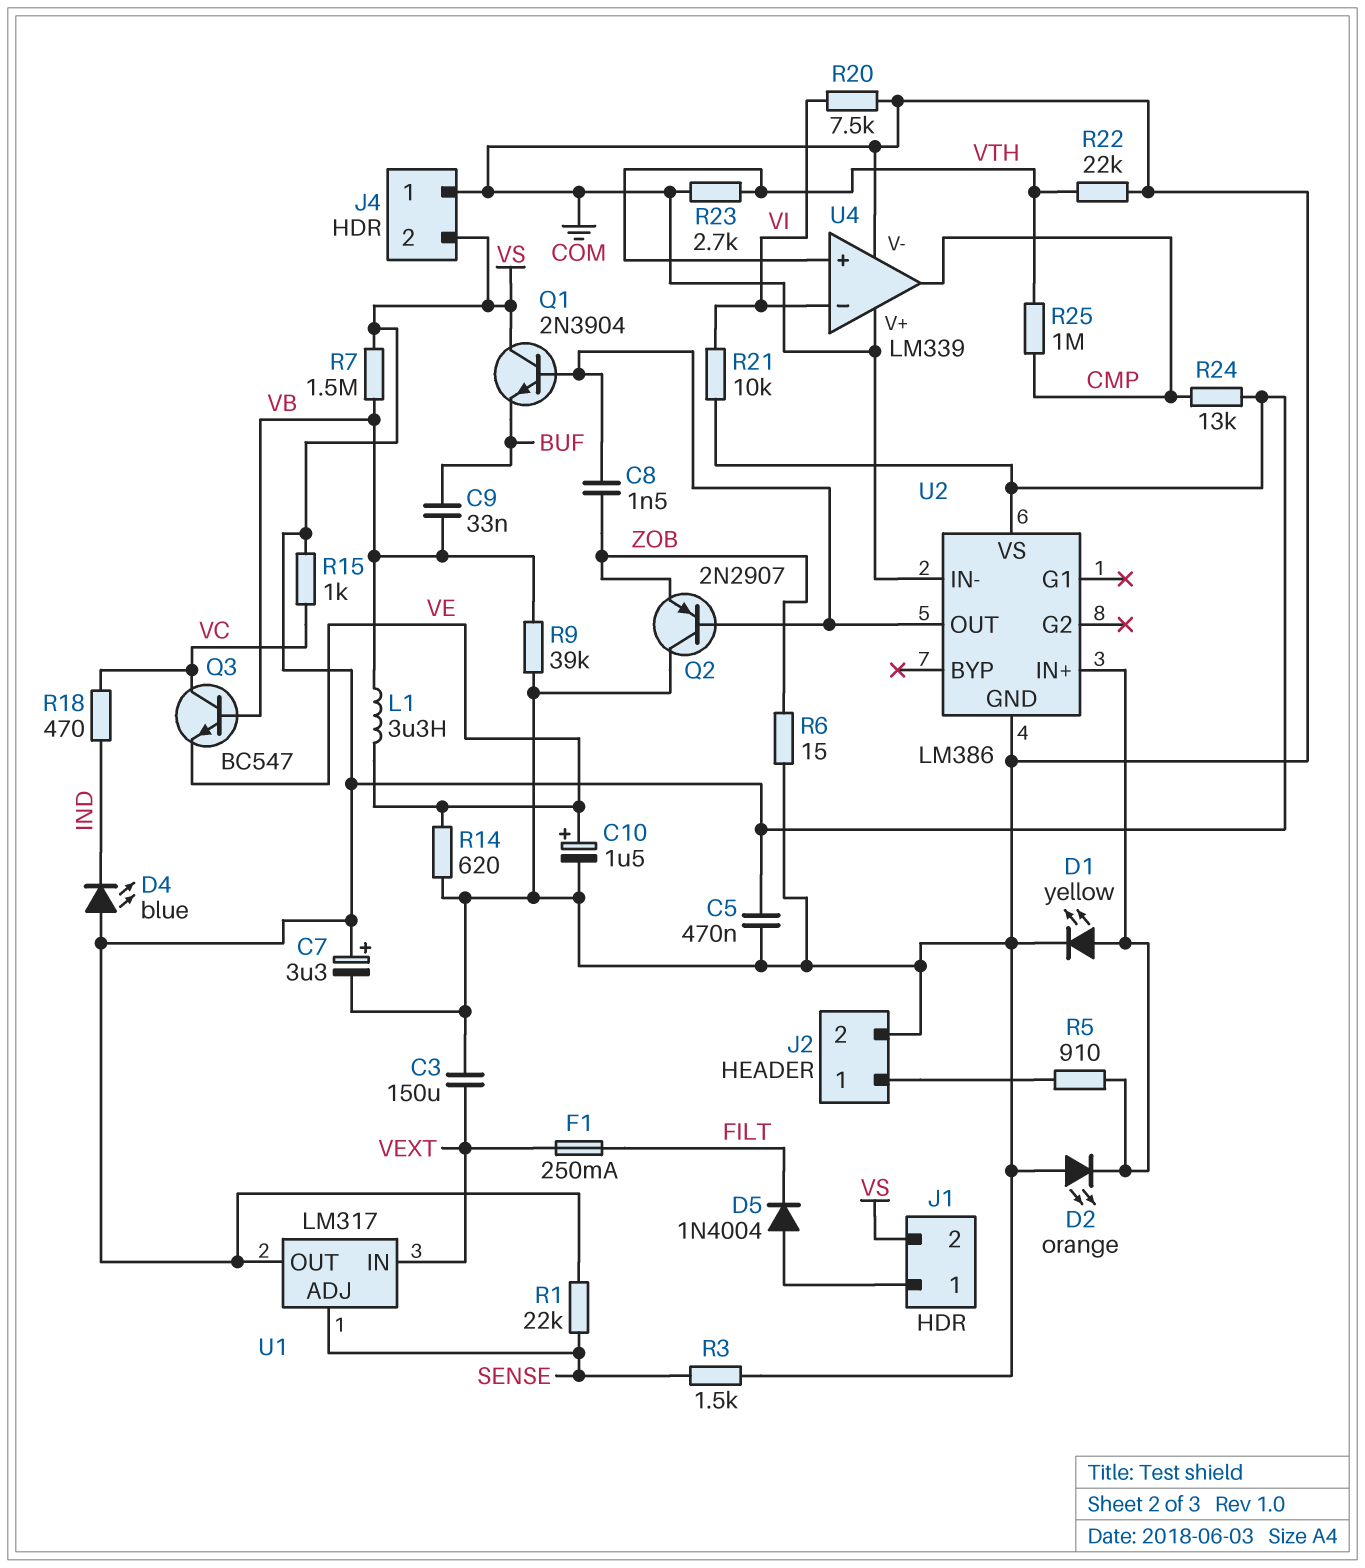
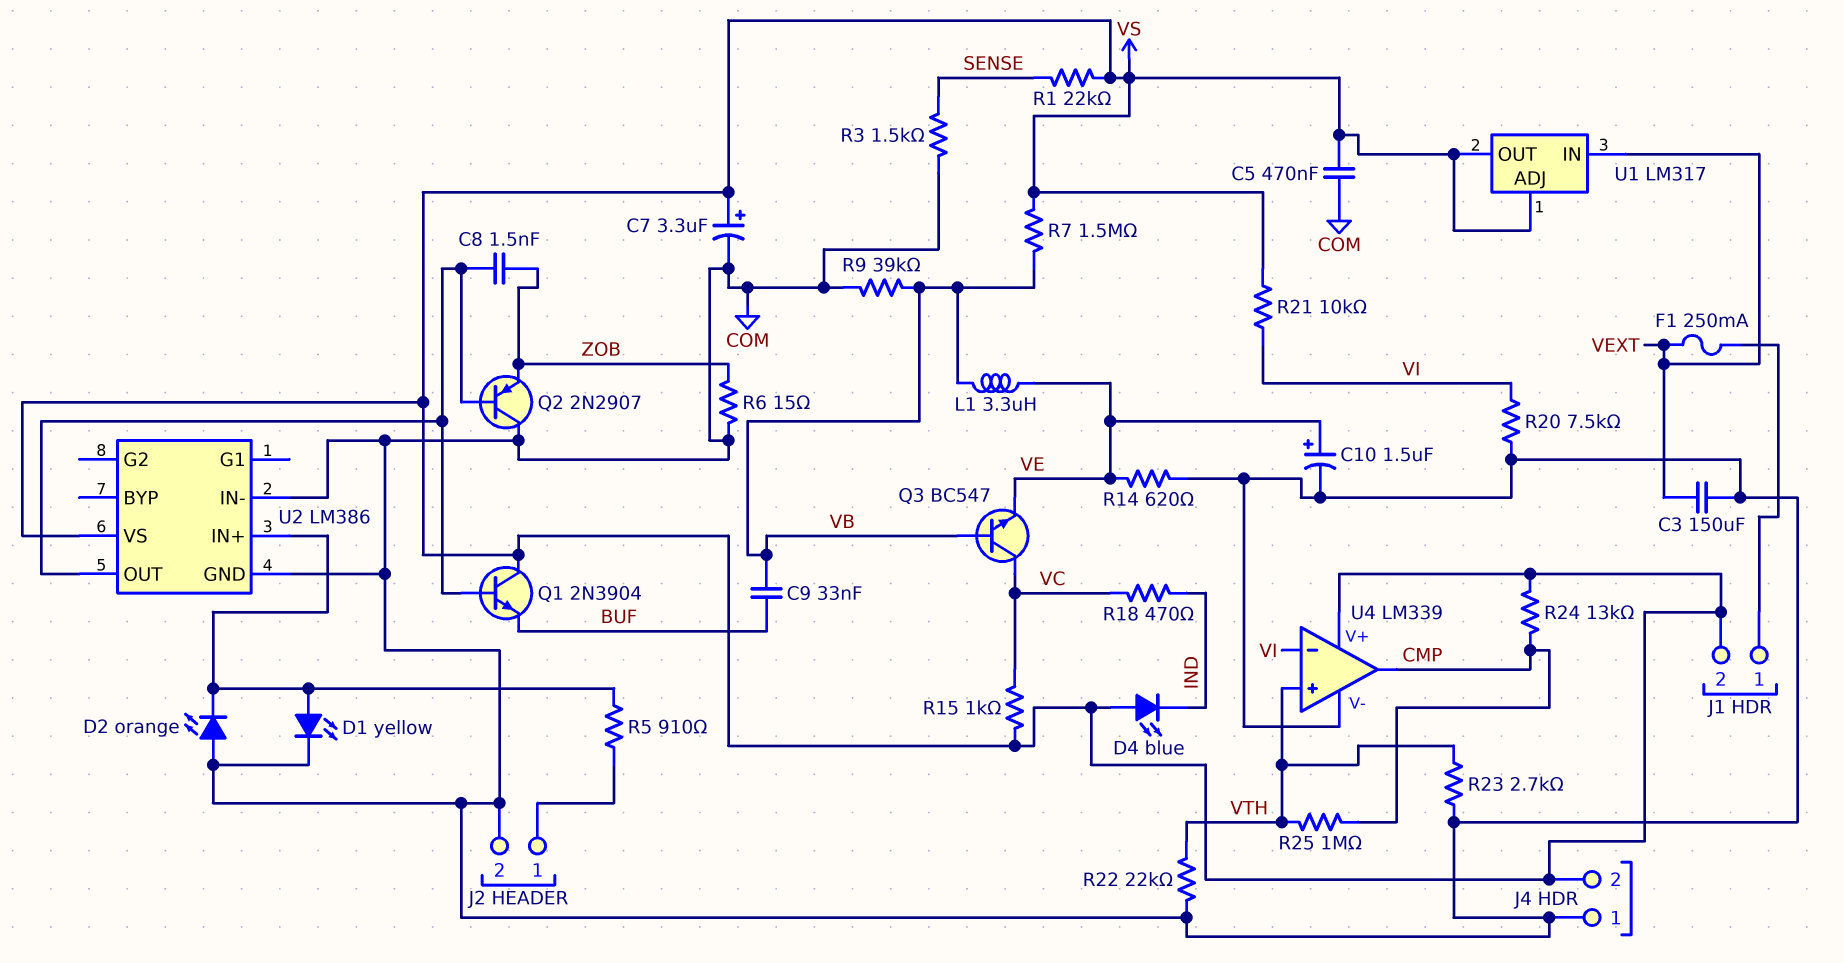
D5: diode 1N4004 (A J1/1, K FILT) -> none
F1: 250mA (FILT, VEXT) -> 250mA (J1/1, VEXT)
U1 pin ADJ: SENSE -> VS
U4 pin V+: COM -> VS

